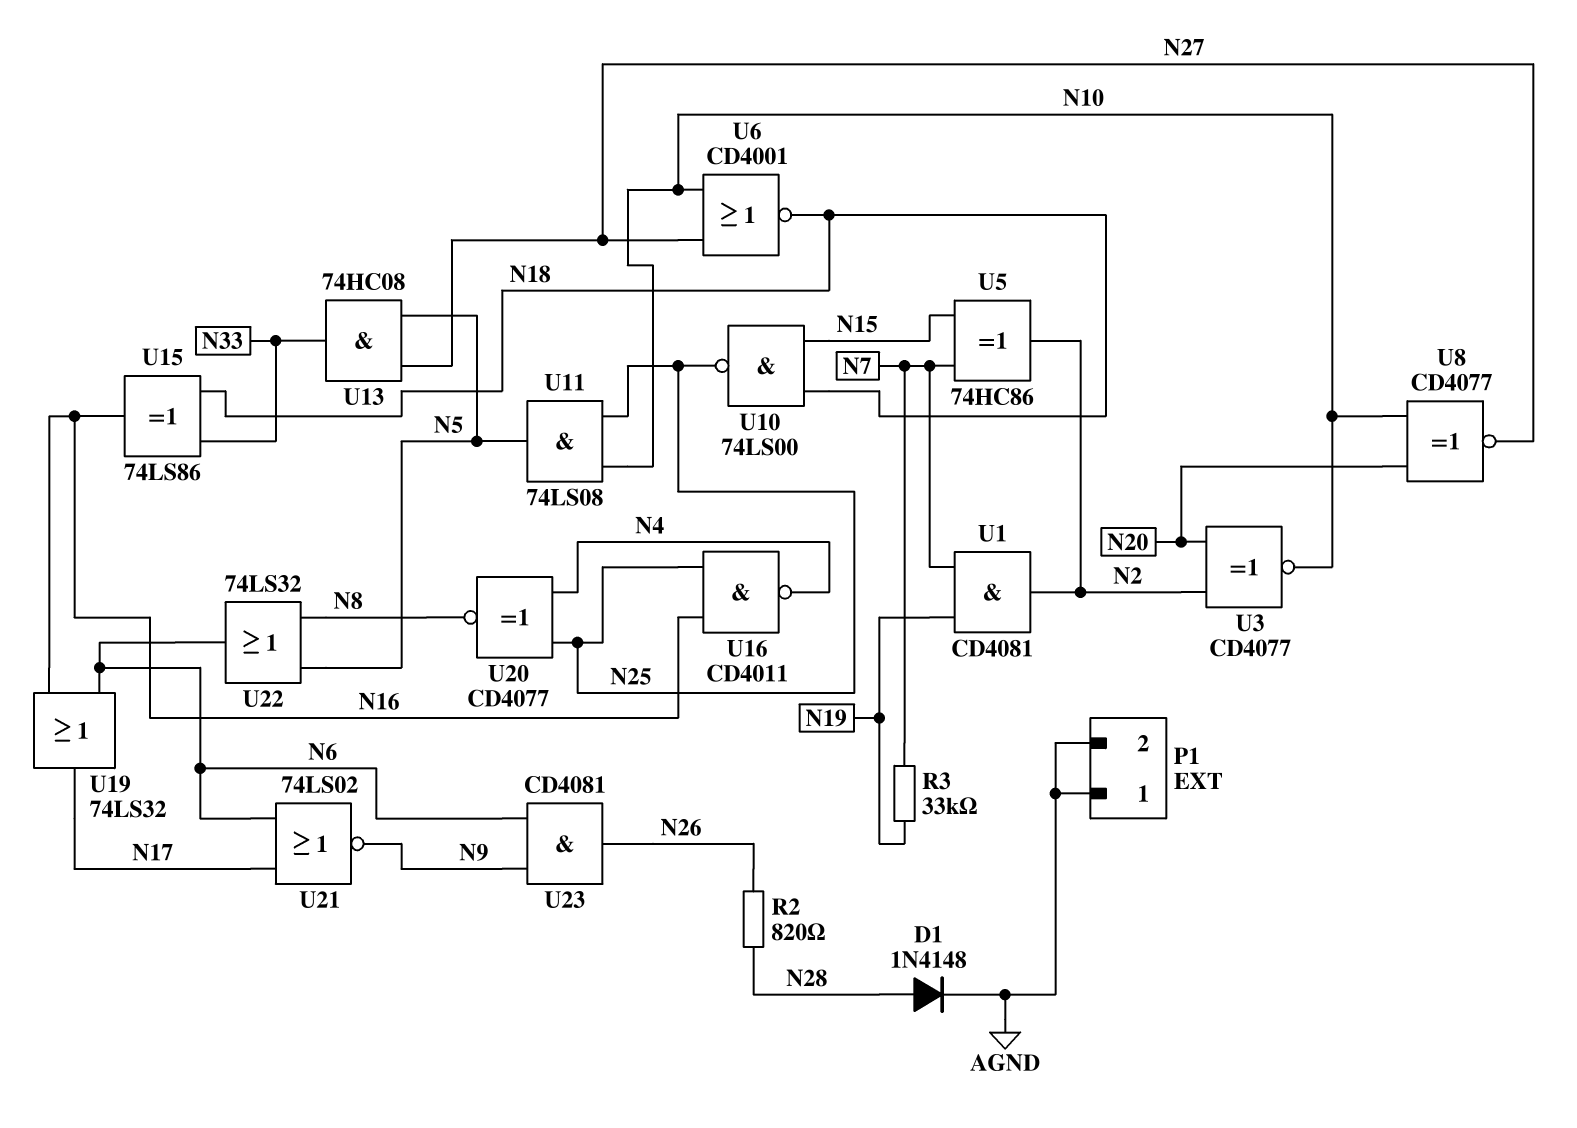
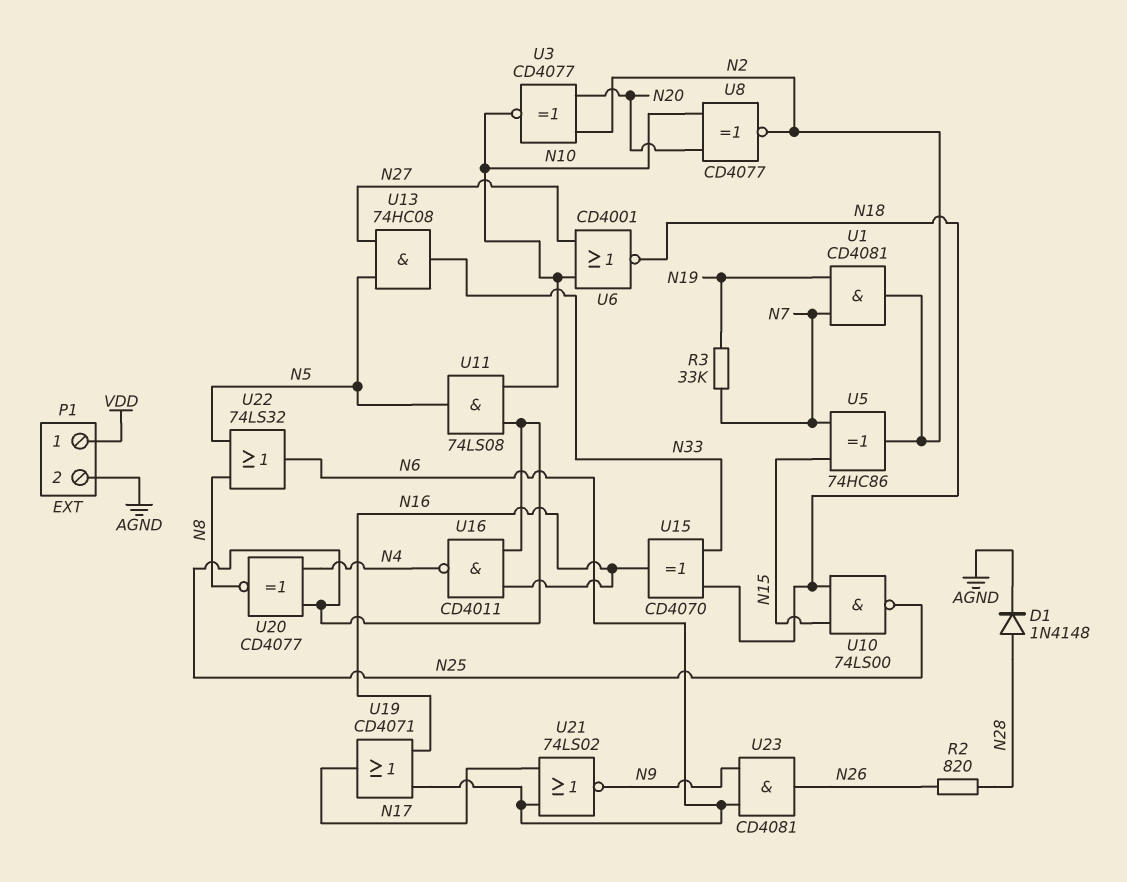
P1 pin 1: AGND -> VDD
U8: XNOR CD4077 (in N10, in N20, out N27) -> XNOR CD4077 (in N10, in N20, out N2)
U15: XOR 74LS86 (in N18, in N33, out N16) -> XOR CD4070 (in N18, in N33, out N16)
U19: OR 74LS32 (in N6, in N16, out N17) -> OR CD4071 (in N6, in N16, out N17)

